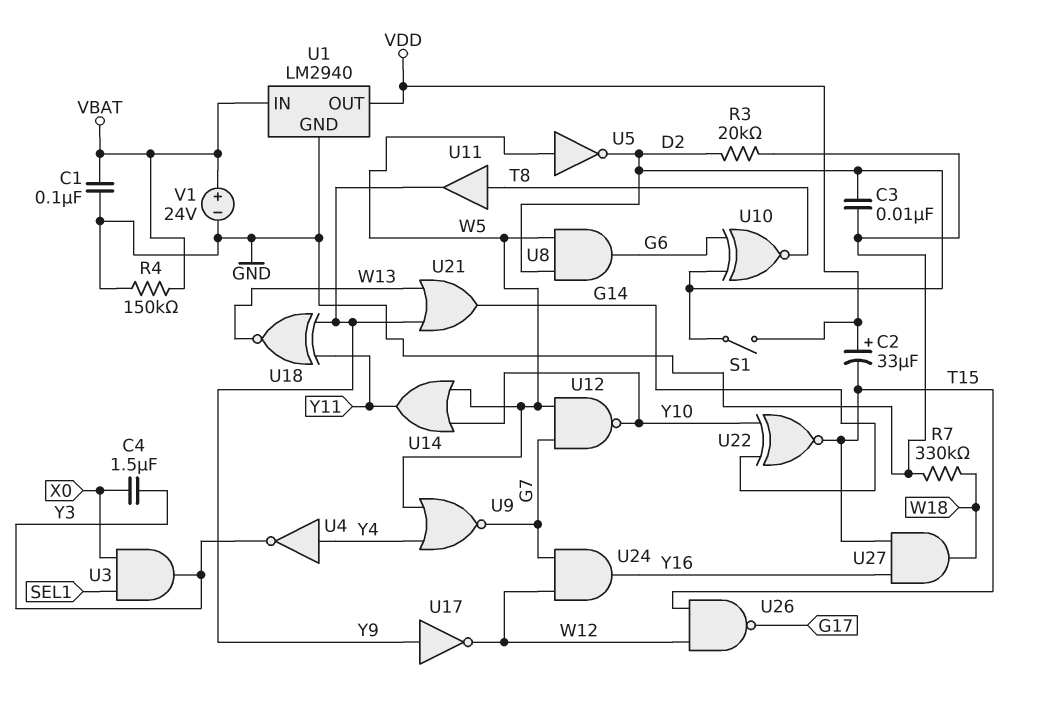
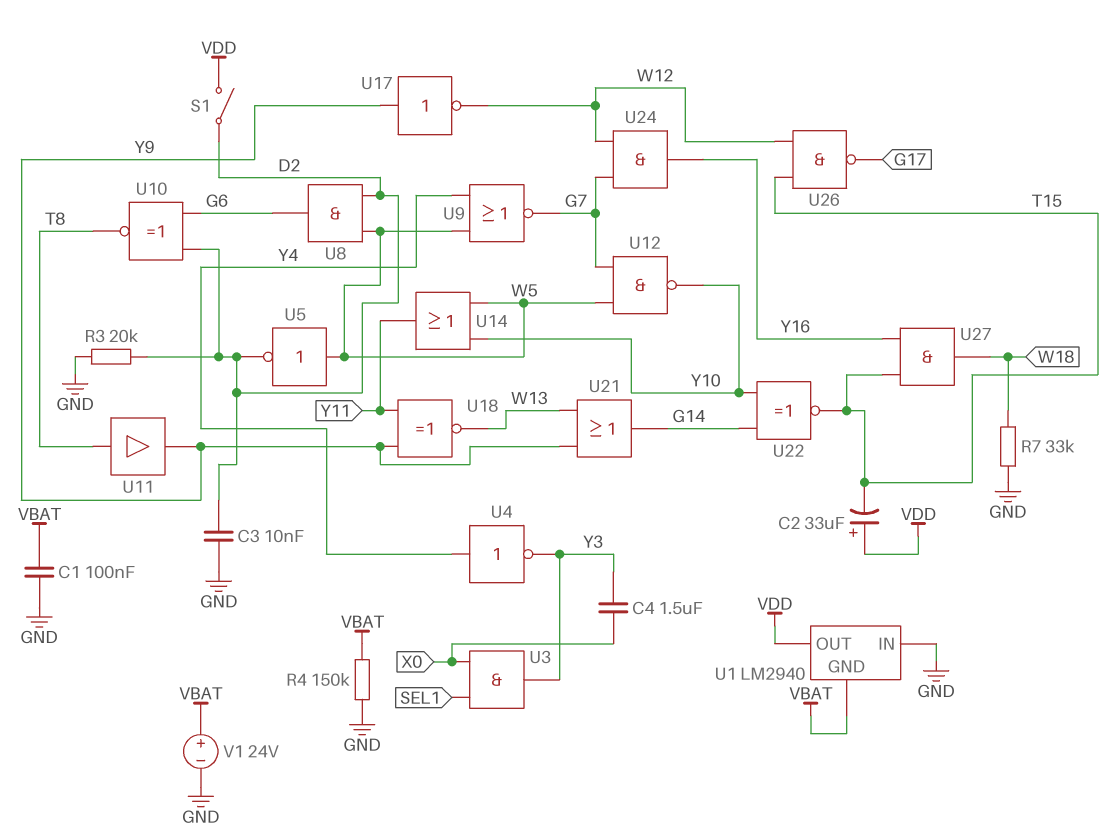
R7: 330k (GND, W18) -> 33k (GND, W18)
U1 pin GND: GND -> VBAT
U1 pin IN: VBAT -> GND

